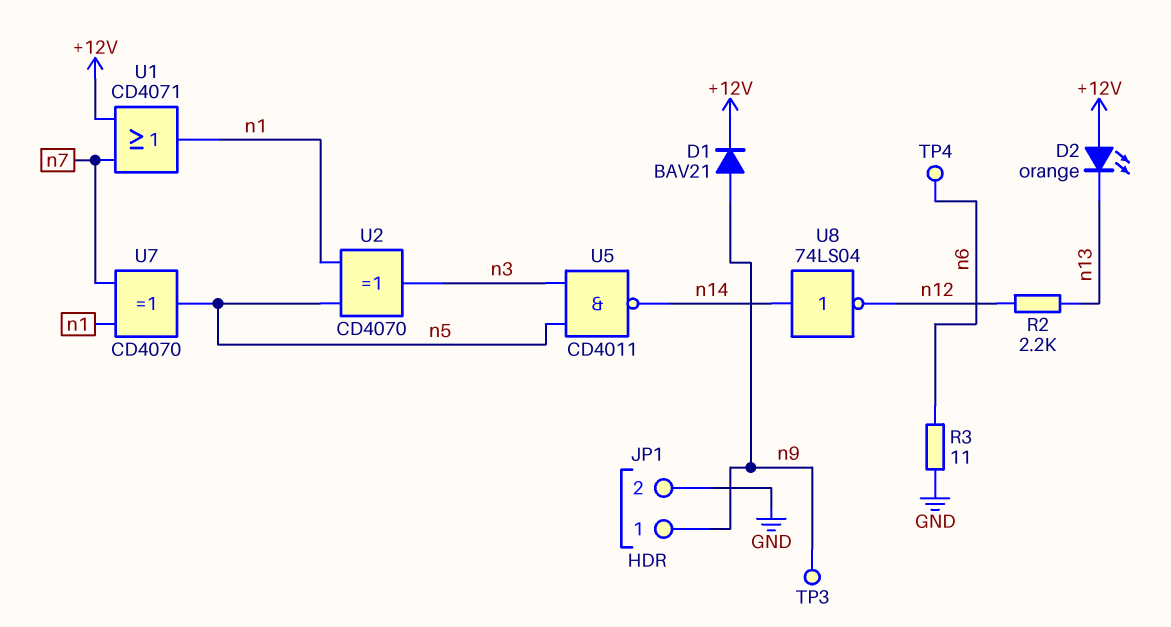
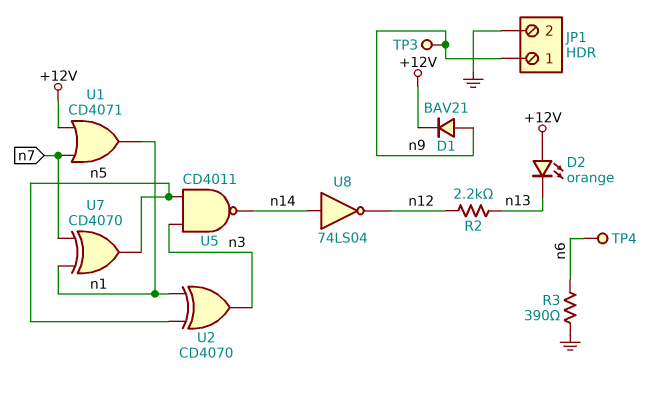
R3: 11 (GND, n6) -> 390 (GND, n6)

